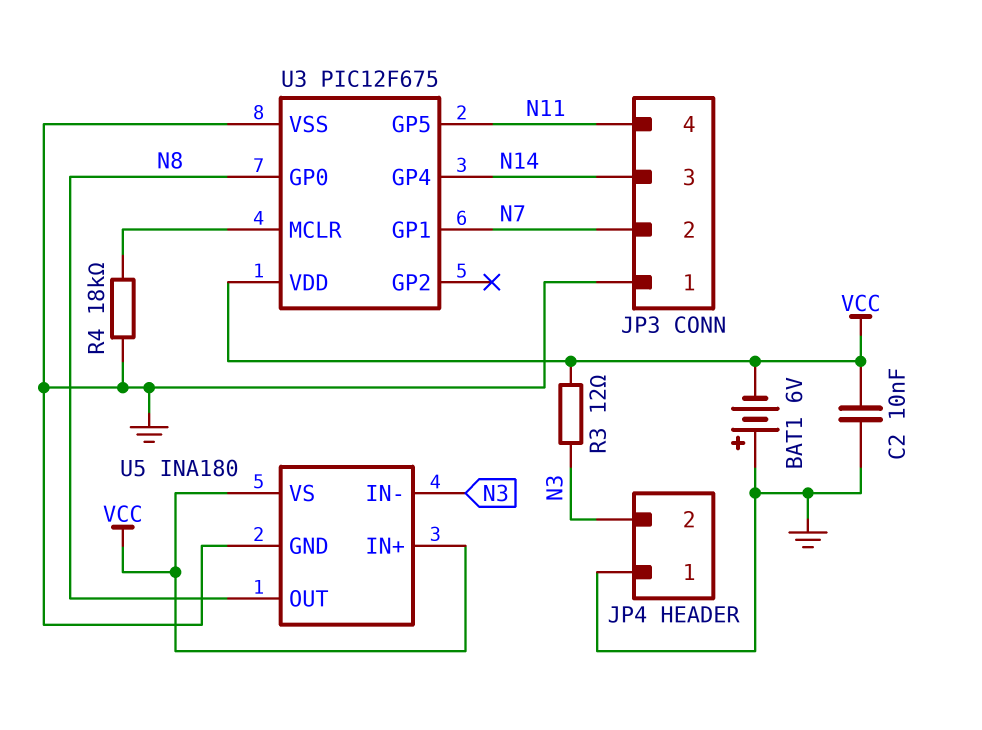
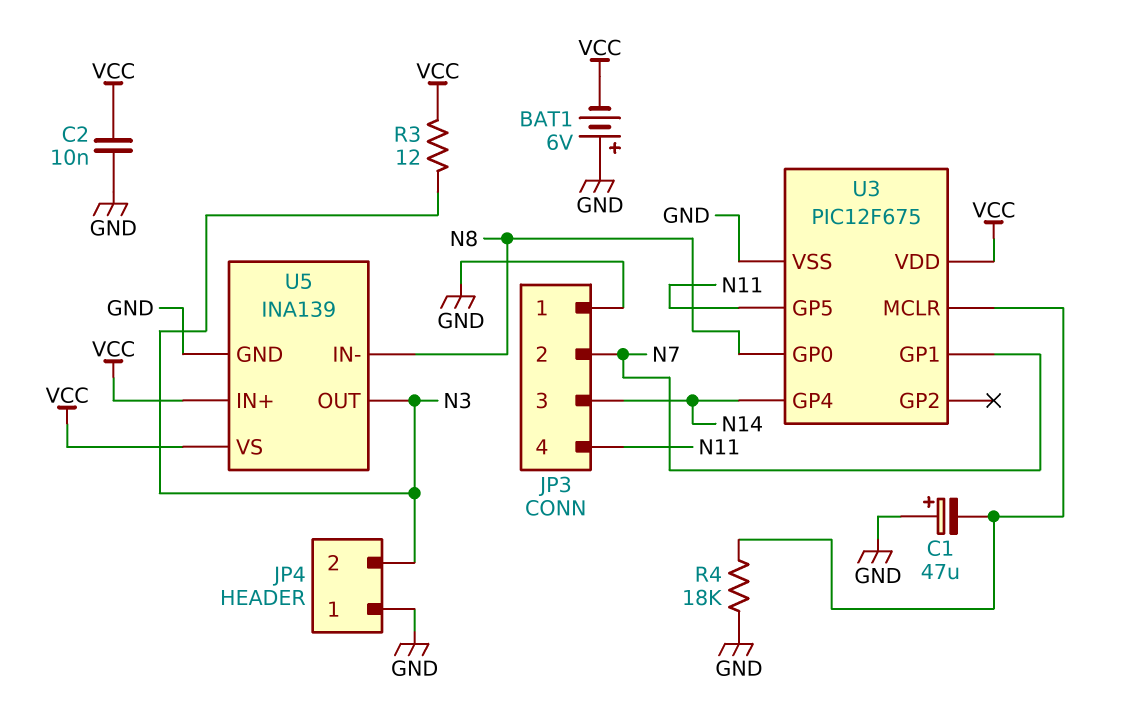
C1: none -> 47uF (plus GND, minus U3/MCLR)
U5: INA180 -> INA139
U5 pin IN-: N3 -> N8
U5 pin OUT: N8 -> N3

